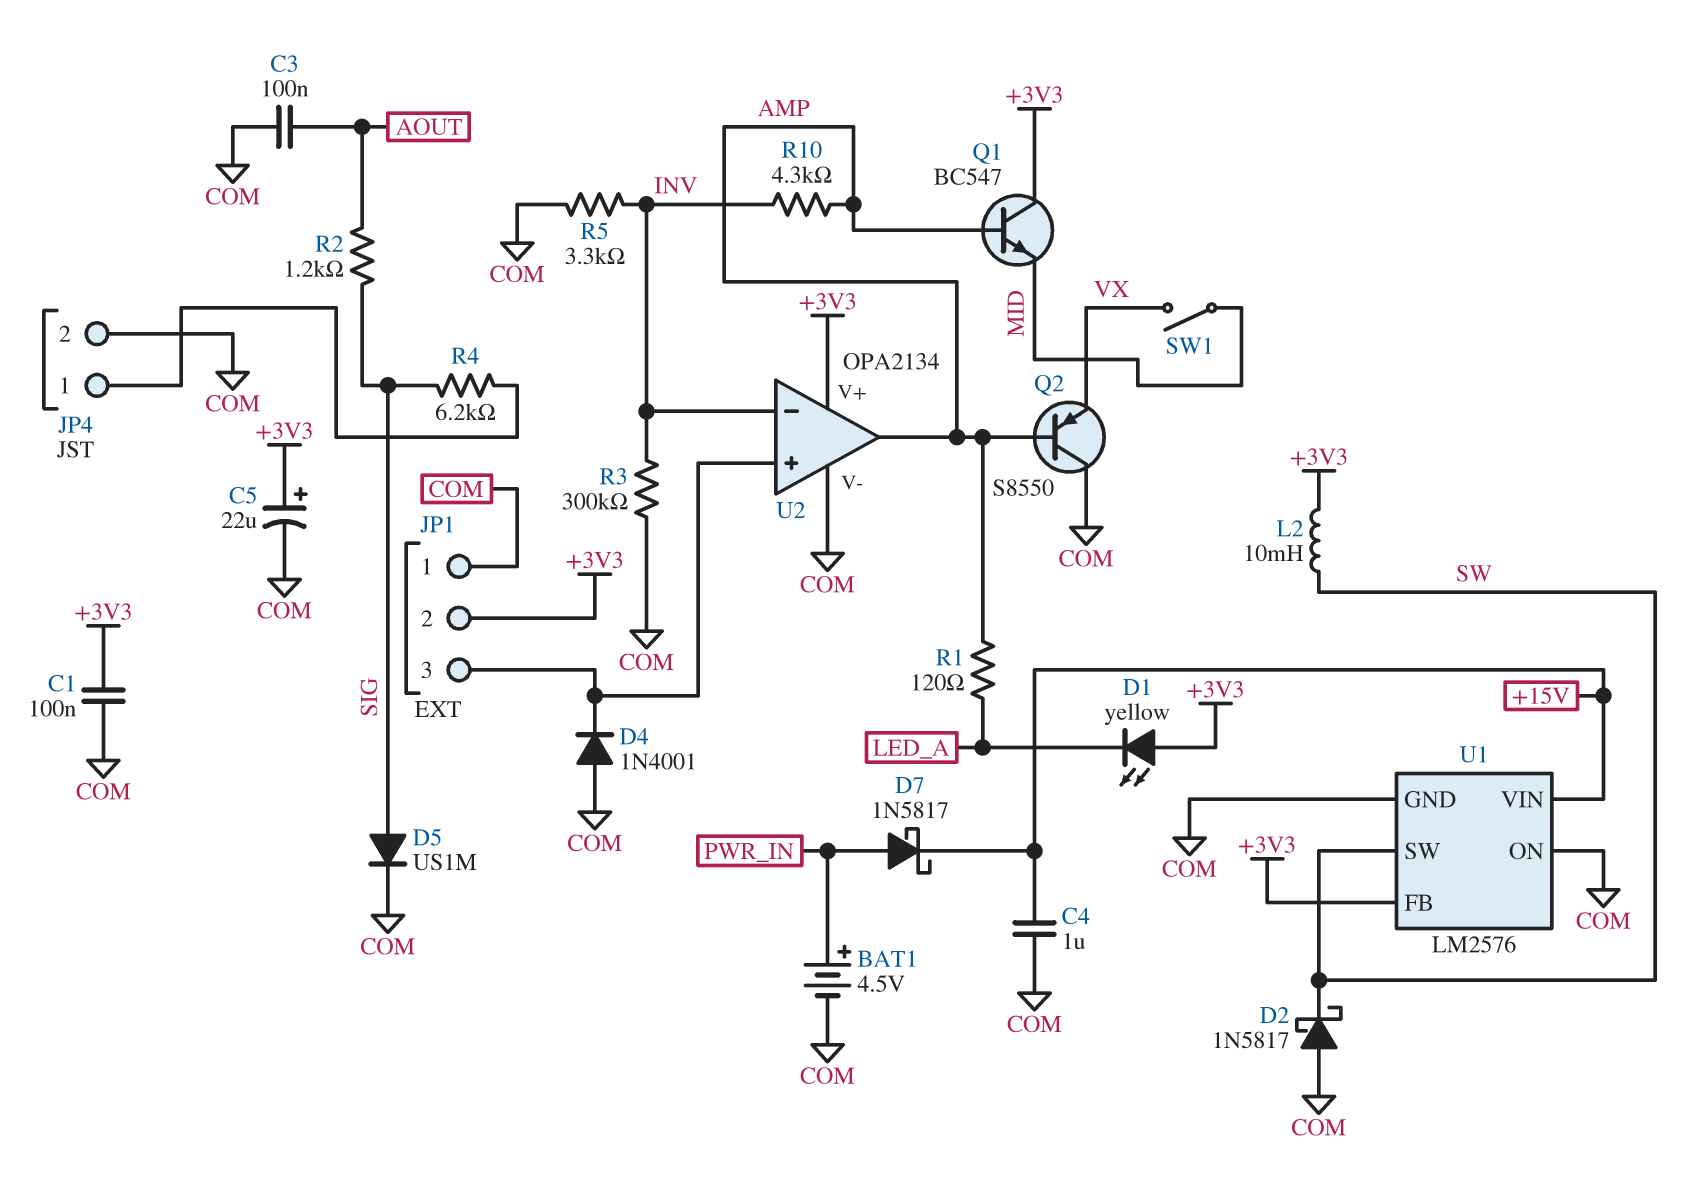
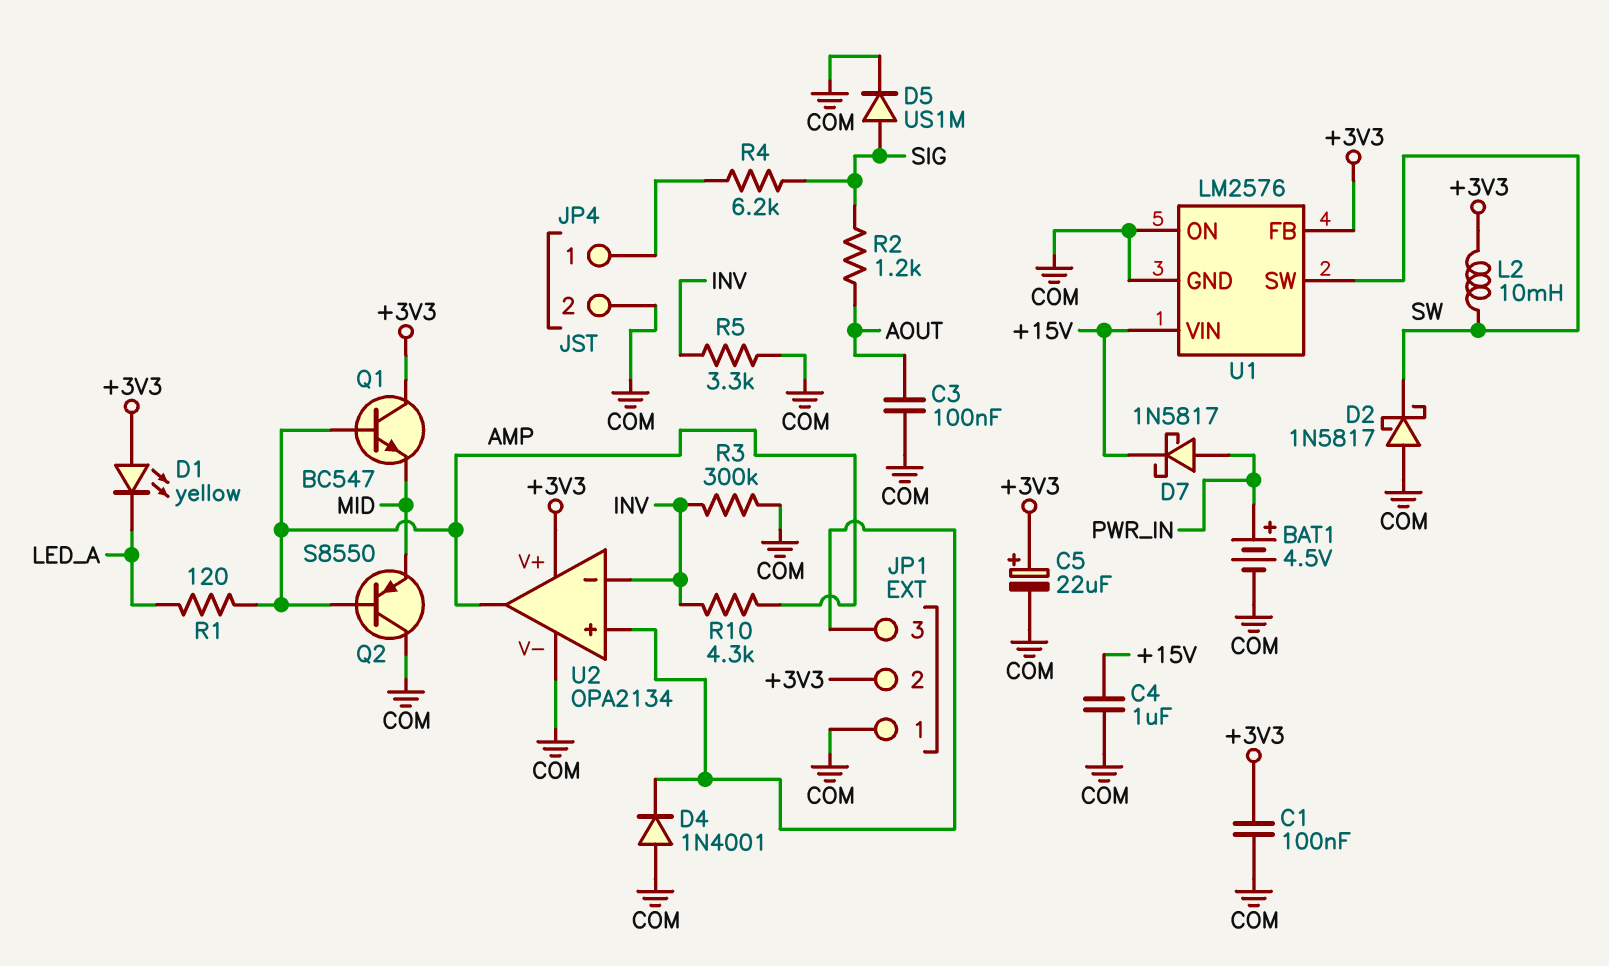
Q2: PNP S8550 (B AMP, C COM, E VX) -> PNP S8550 (B AMP, C COM, E MID)
SW1: switch (MID, VX) -> none

